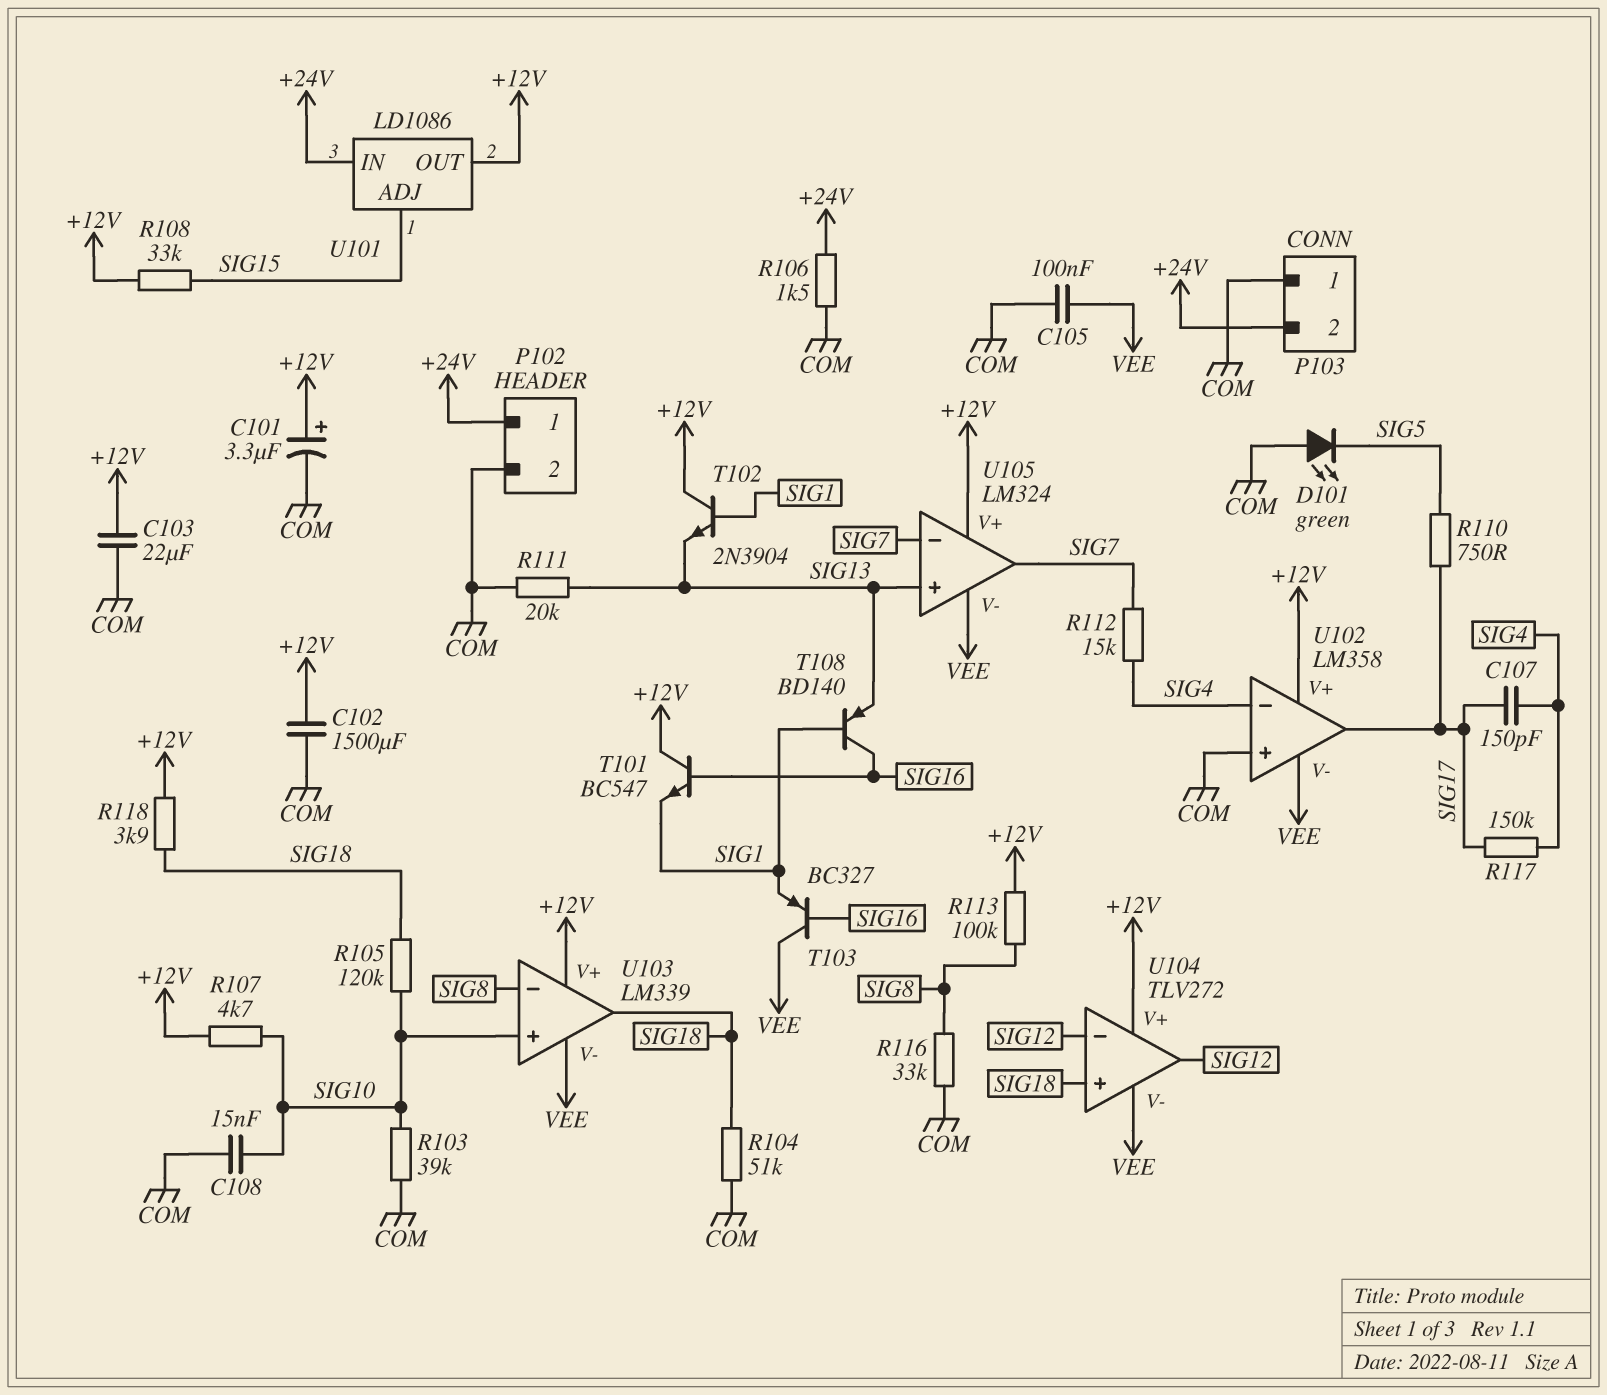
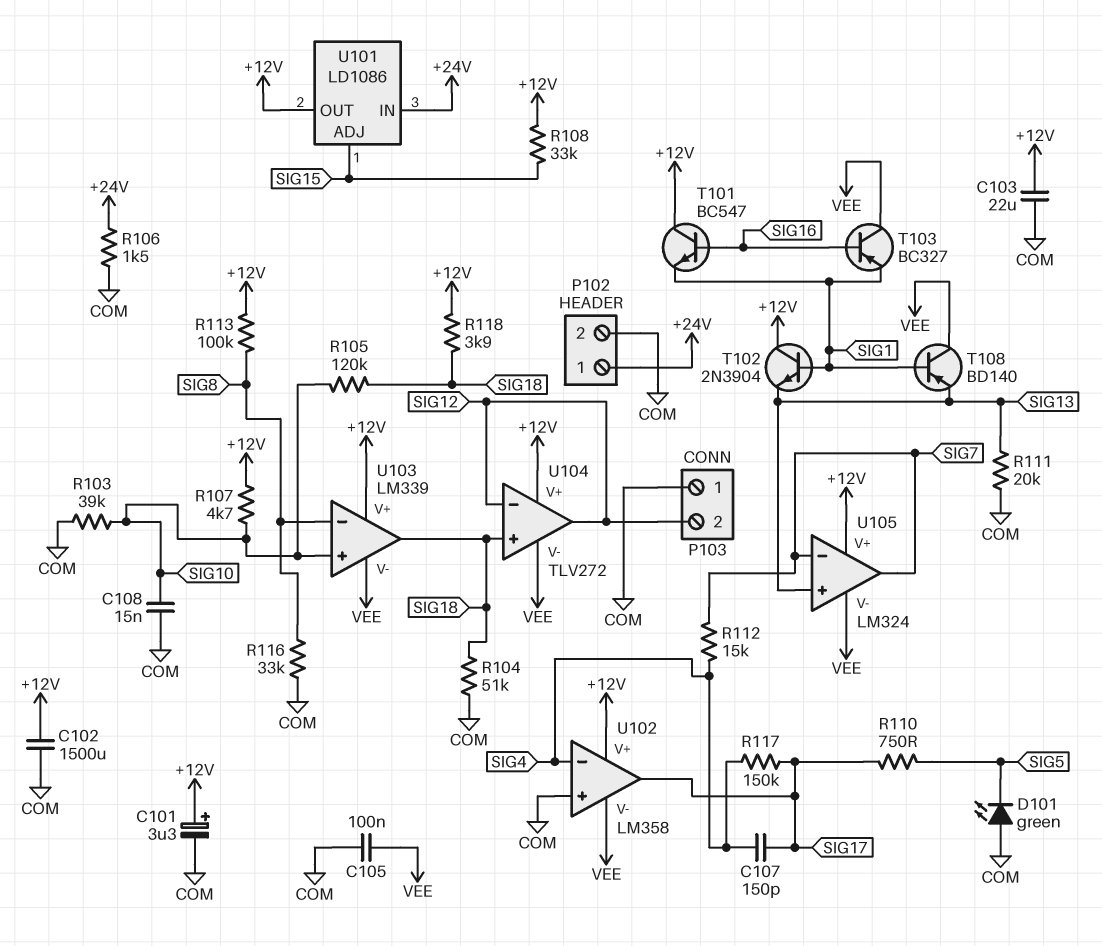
P103 pin 2: +24V -> SIG12
T108: PNP BD140 (B SIG1, C SIG16, E SIG13) -> PNP BD140 (B SIG1, C VEE, E SIG13)

